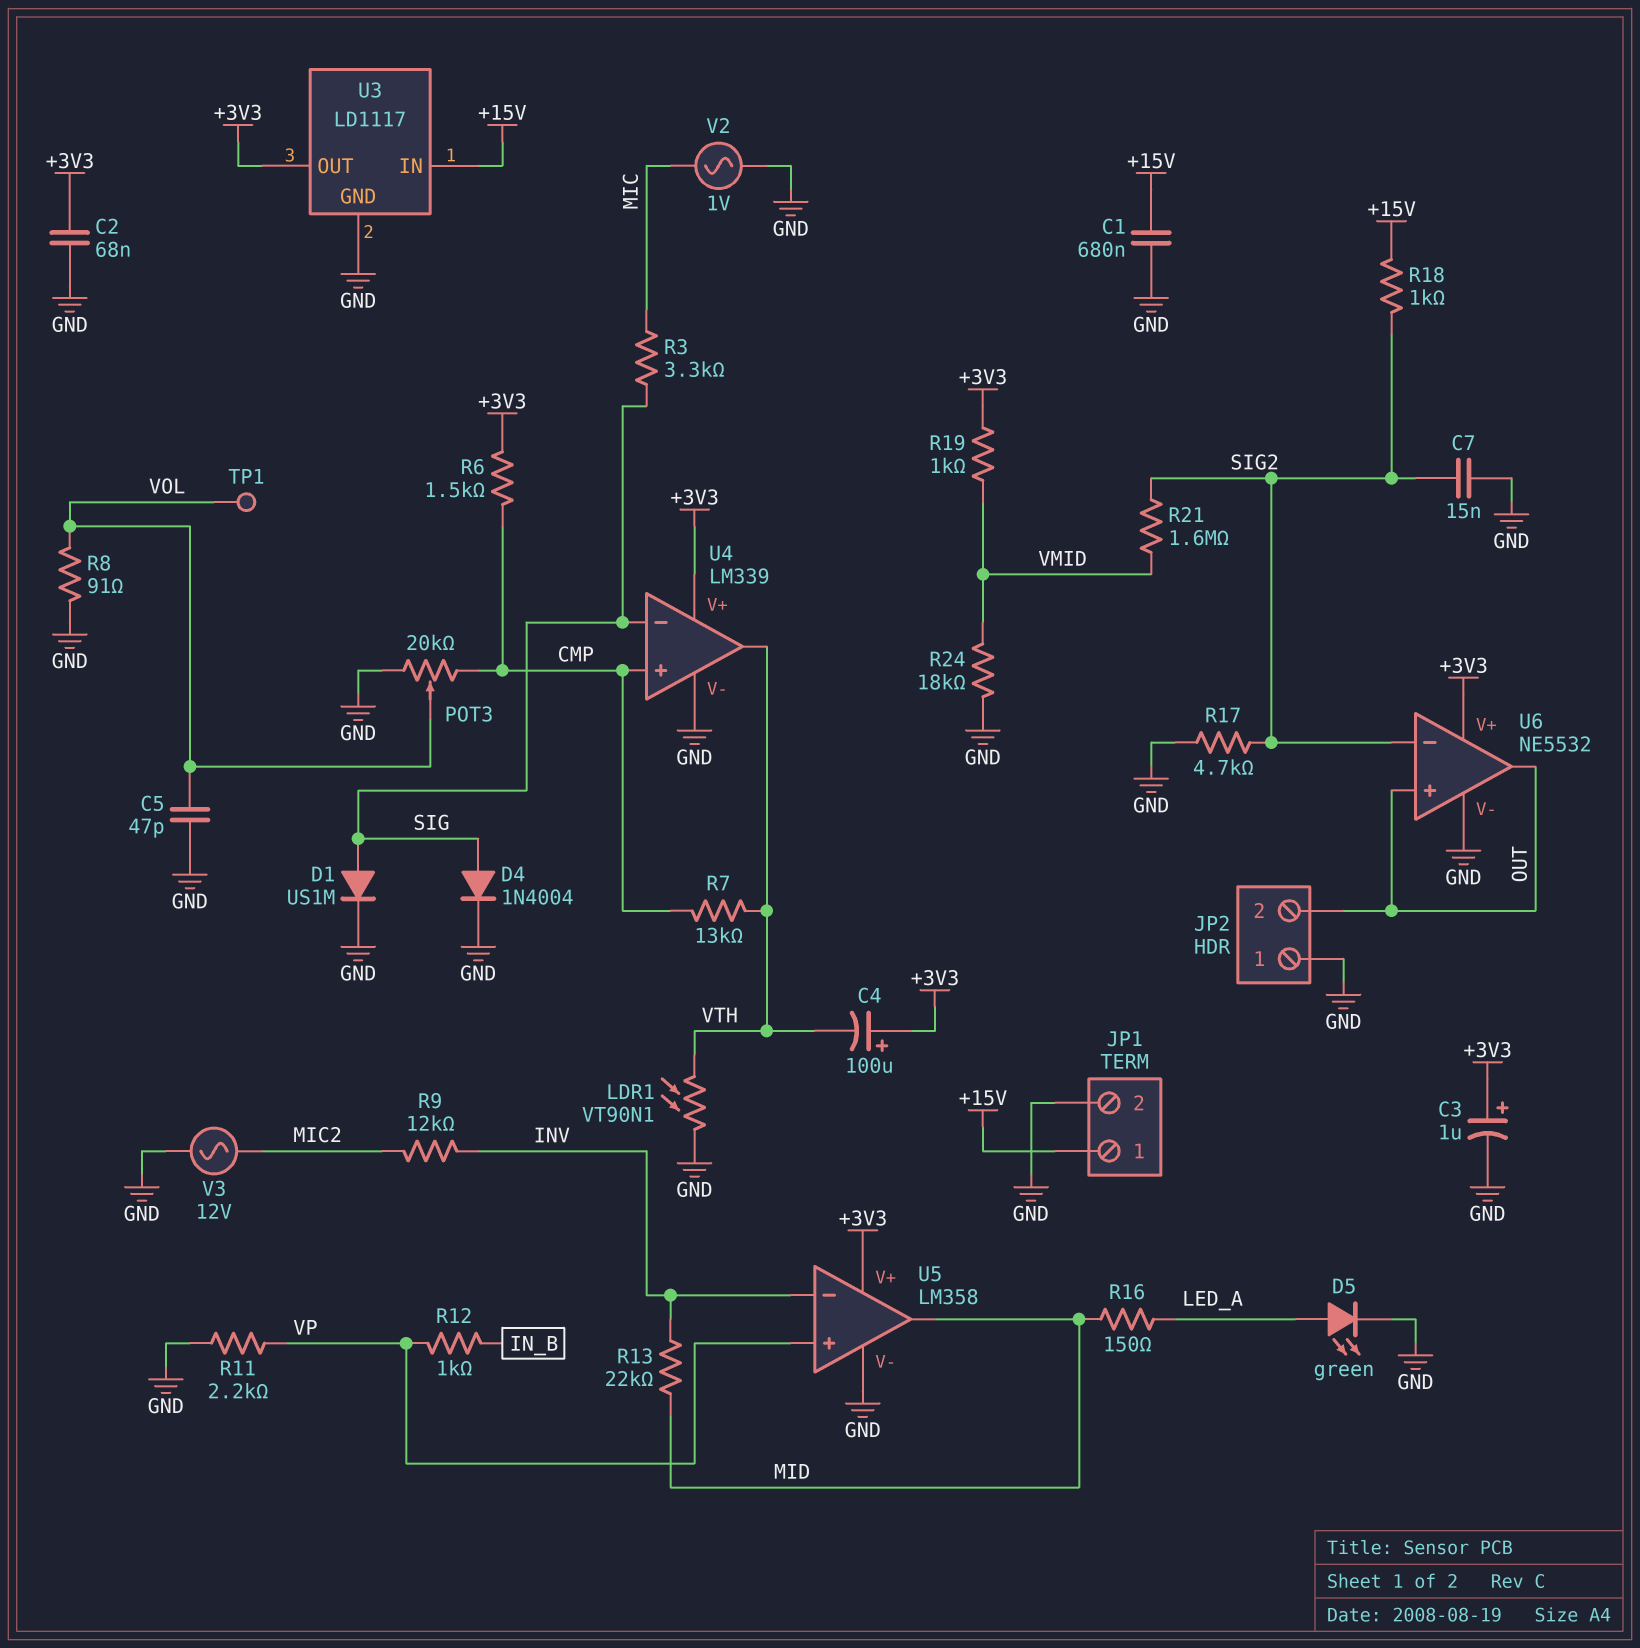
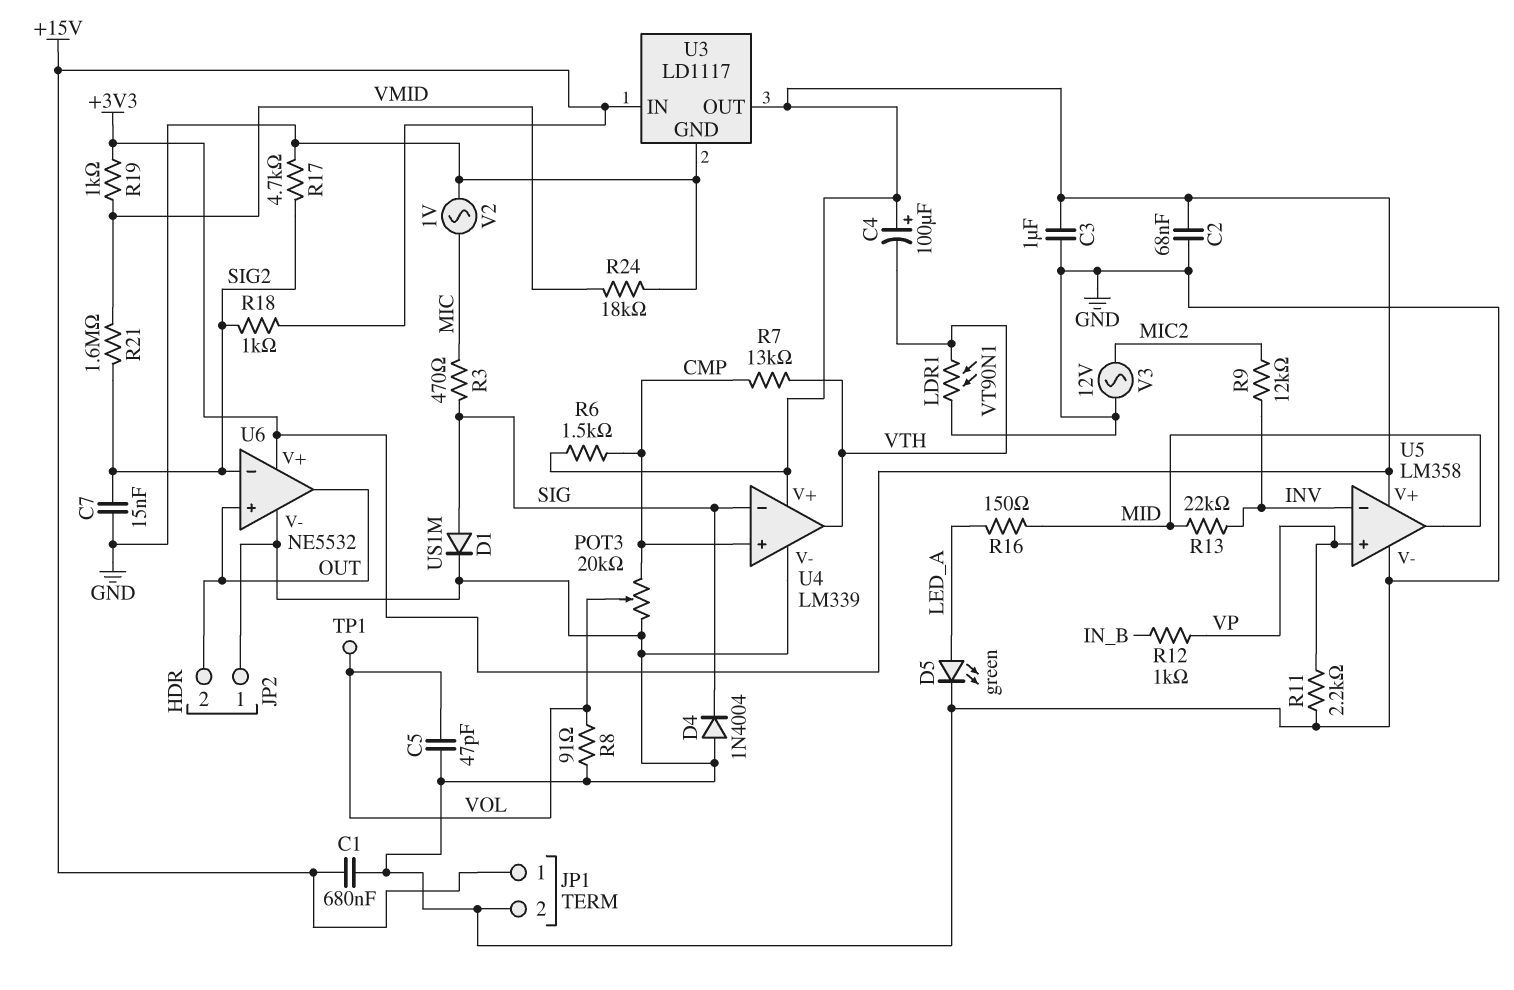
C3: 1uF (plus +3V3, minus GND) -> 1uF (+3V3, GND)
D4: diode 1N4004 (A SIG, K GND) -> diode 1N4004 (A GND, K SIG)
R3: 3.3k (MIC, SIG) -> 470 (MIC, SIG)

